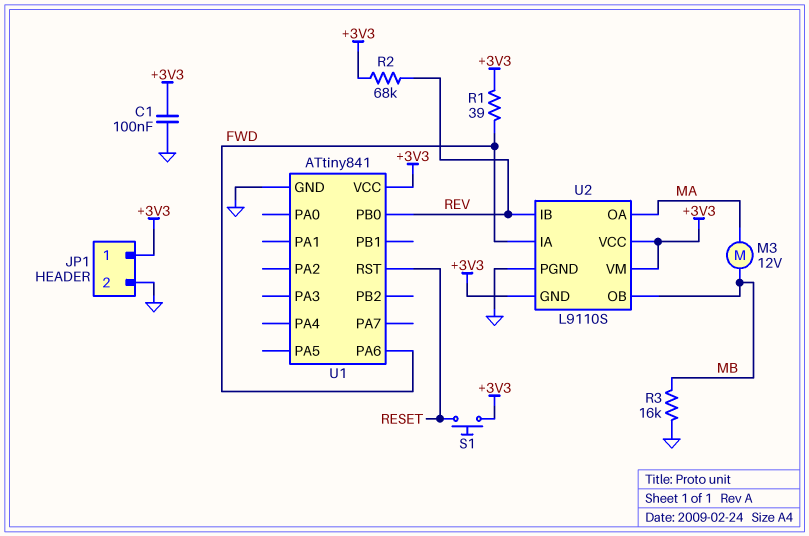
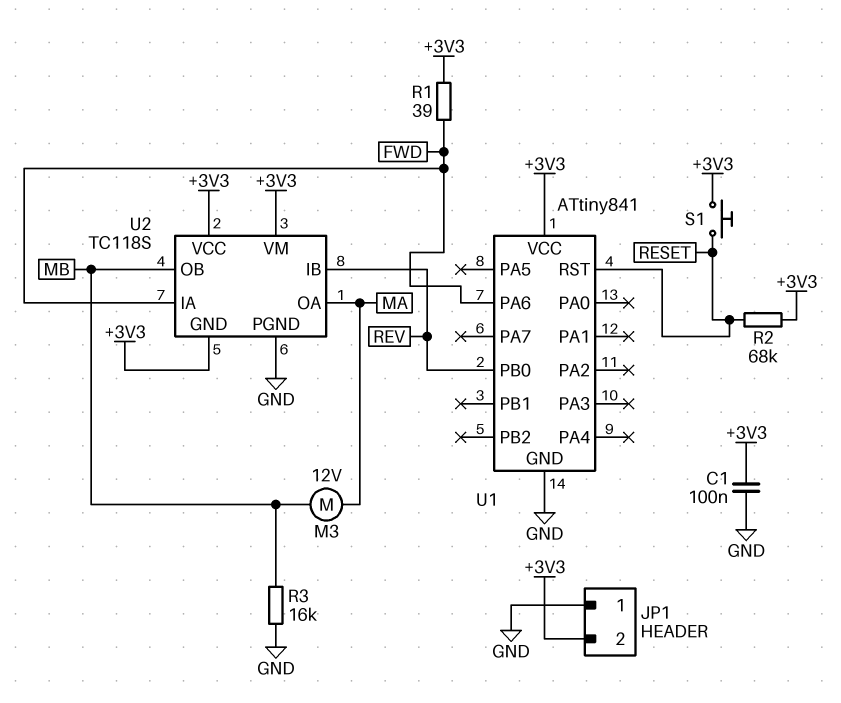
JP1 pin 1: +3V3 -> GND
JP1 pin 2: GND -> +3V3
R2: 68k (+3V3, REV) -> 68k (+3V3, RESET)
U2: L9110S -> TC118S

